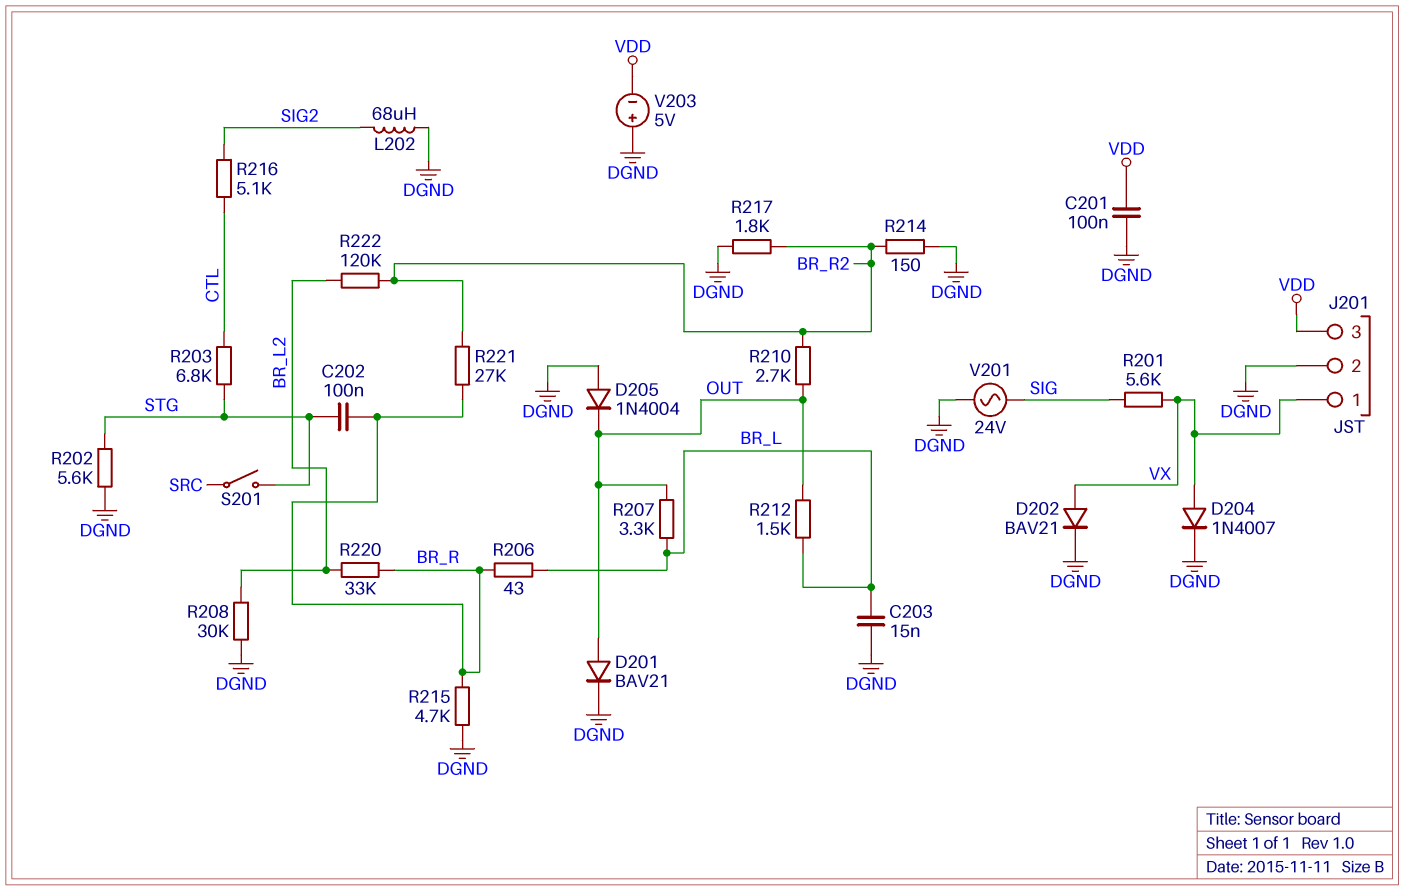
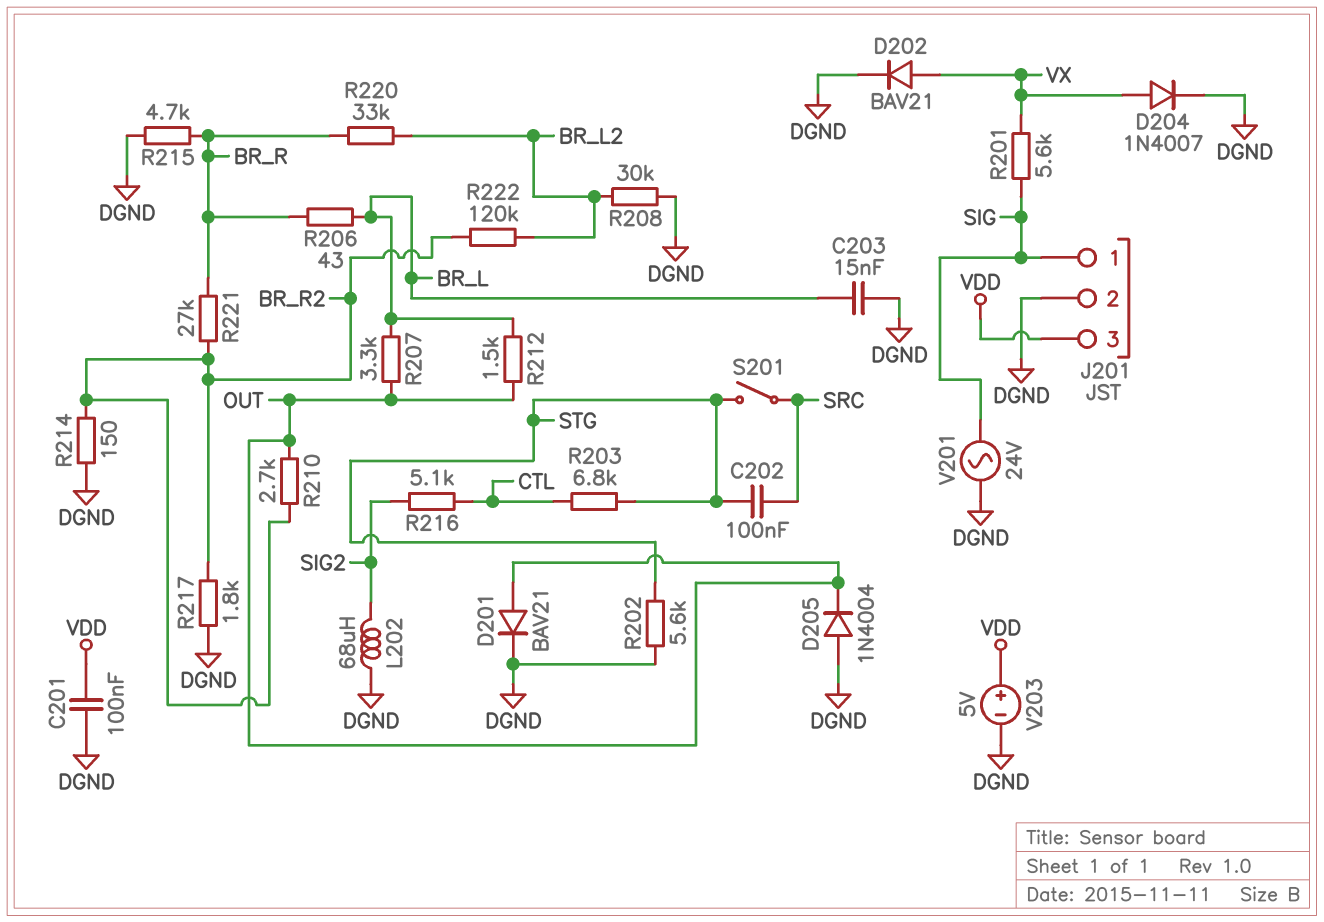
C202: 100nF (BR_R, STG) -> 100nF (SRC, STG)
J201 pin 1: VX -> SIG
V203: 5V (plus DGND, minus VDD) -> 5V (plus VDD, minus DGND)

